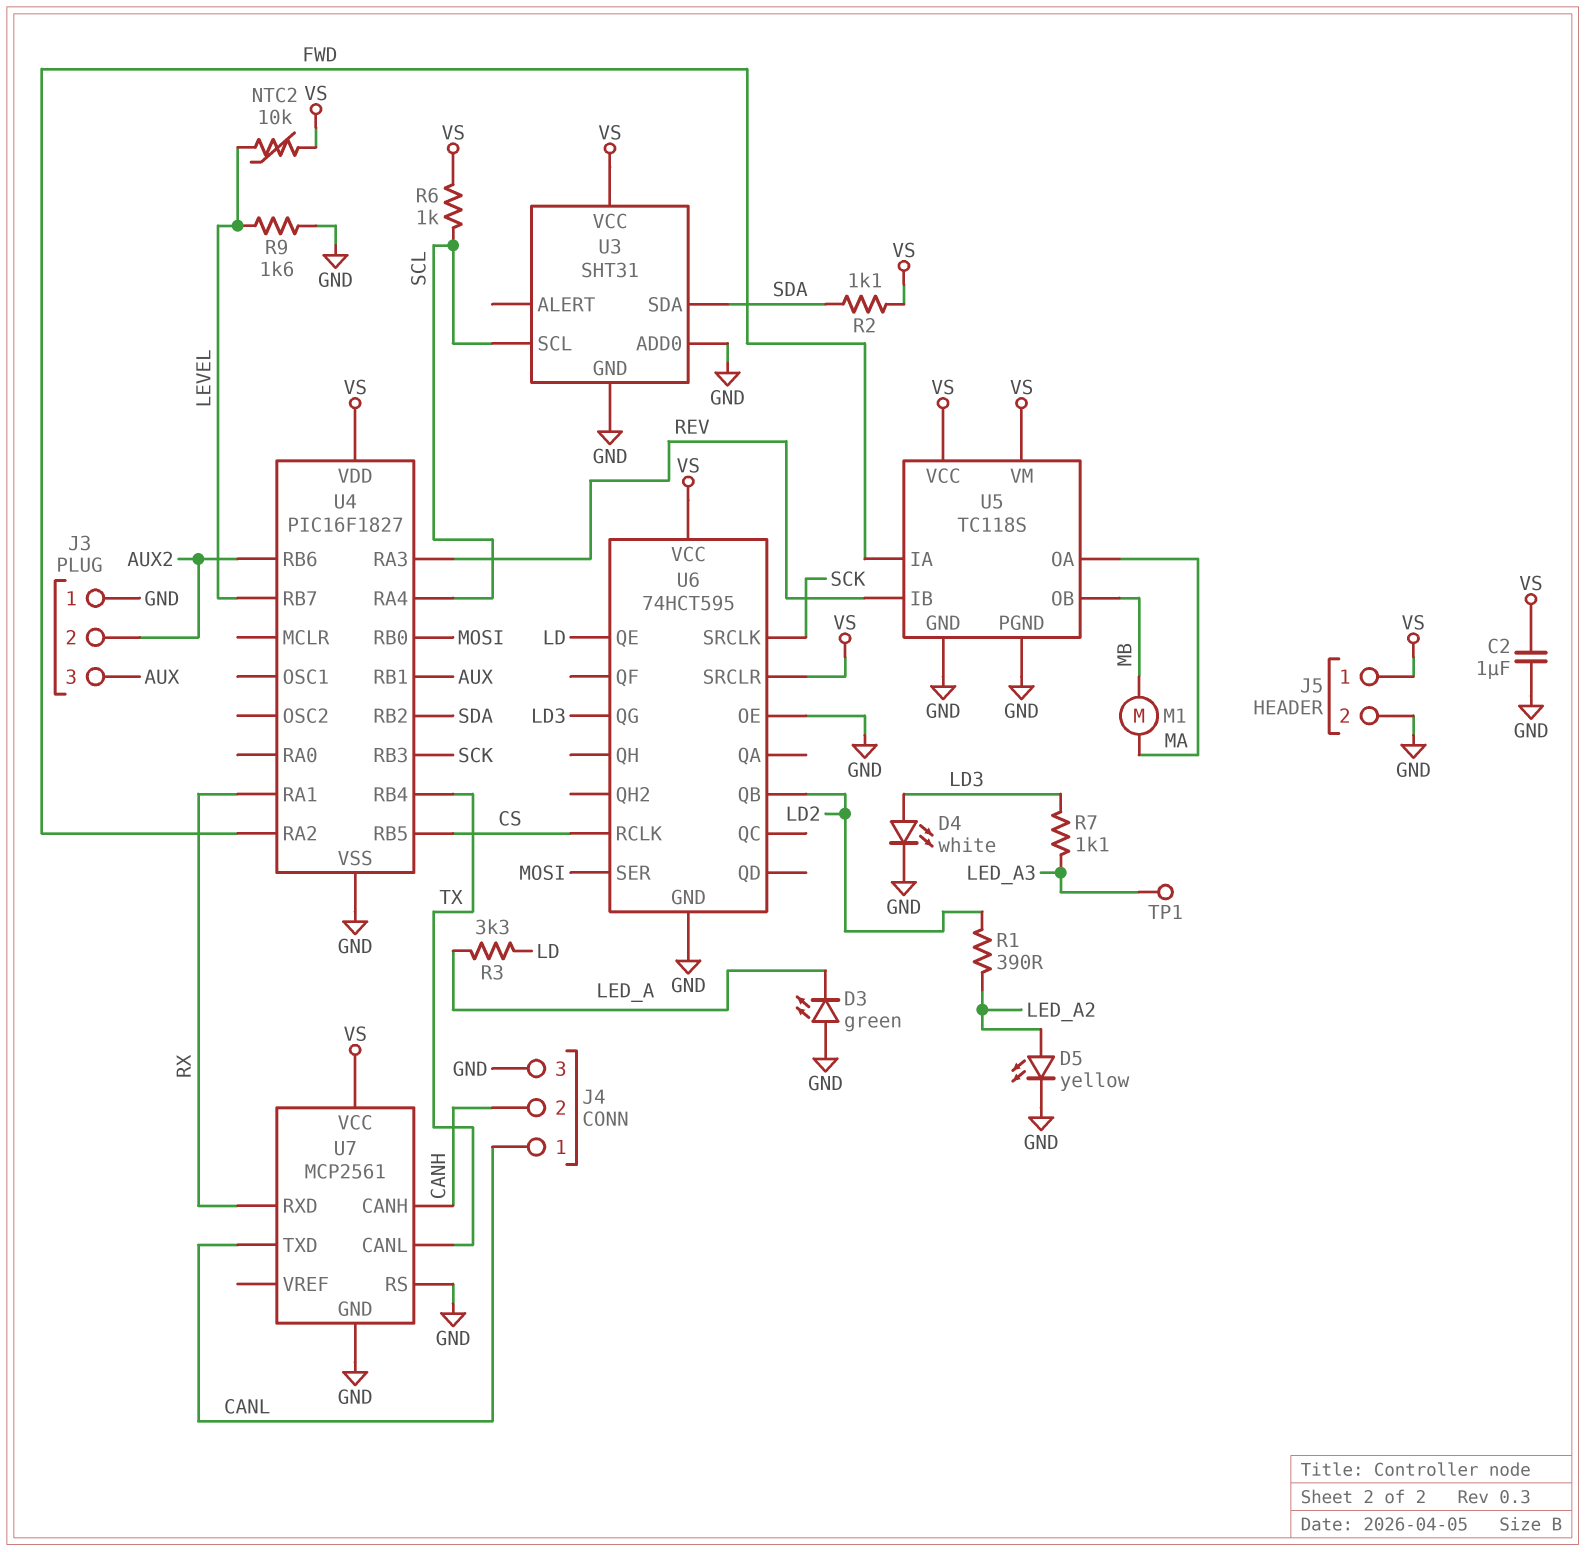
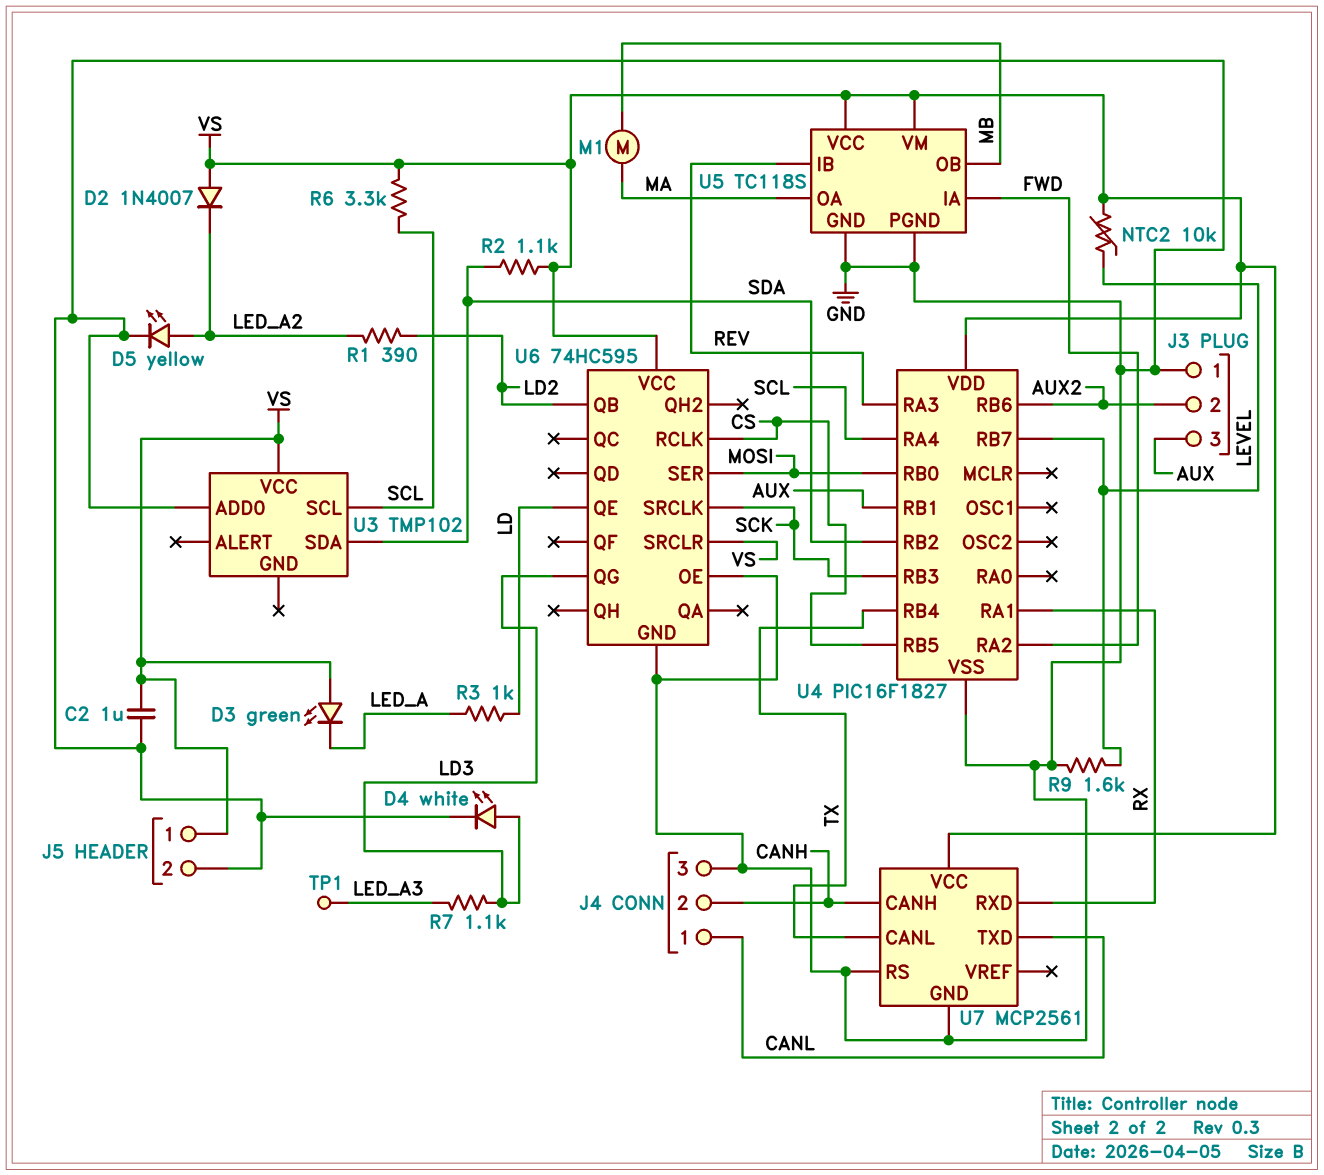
D2: none -> diode 1N4007 (A VS, K LED_A2)
D3: LED green (A GND, K LED_A) -> LED green (A VS, K LED_A)
R3: 3.3k (LD, LED_A) -> 1k (LD, LED_A)
R6: 1k (SCL, VS) -> 3.3k (SCL, VS)
U3: SHT31 -> TMP102
U3 pin GND: GND -> none
U6: 74HCT595 -> 74HC595

